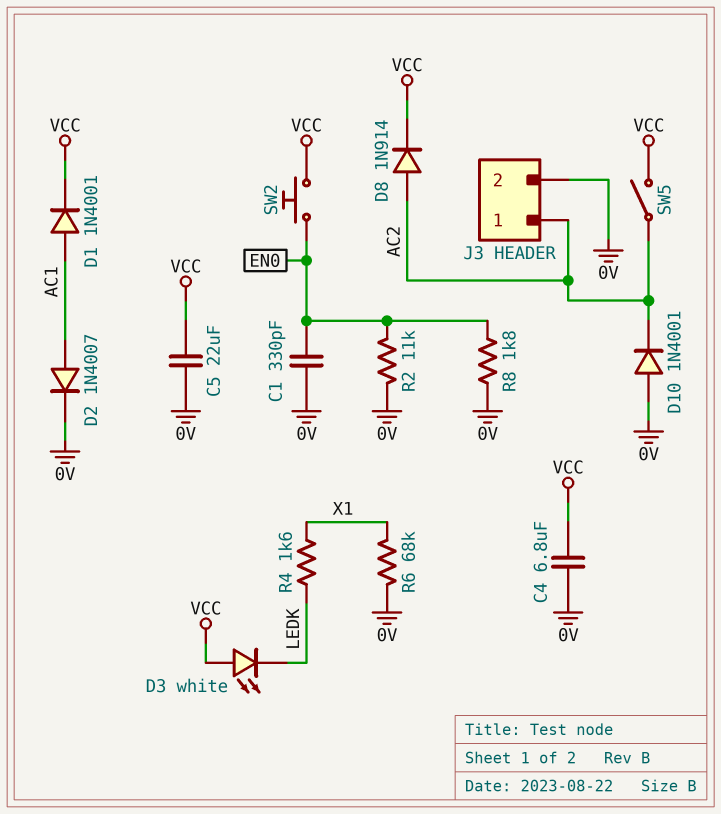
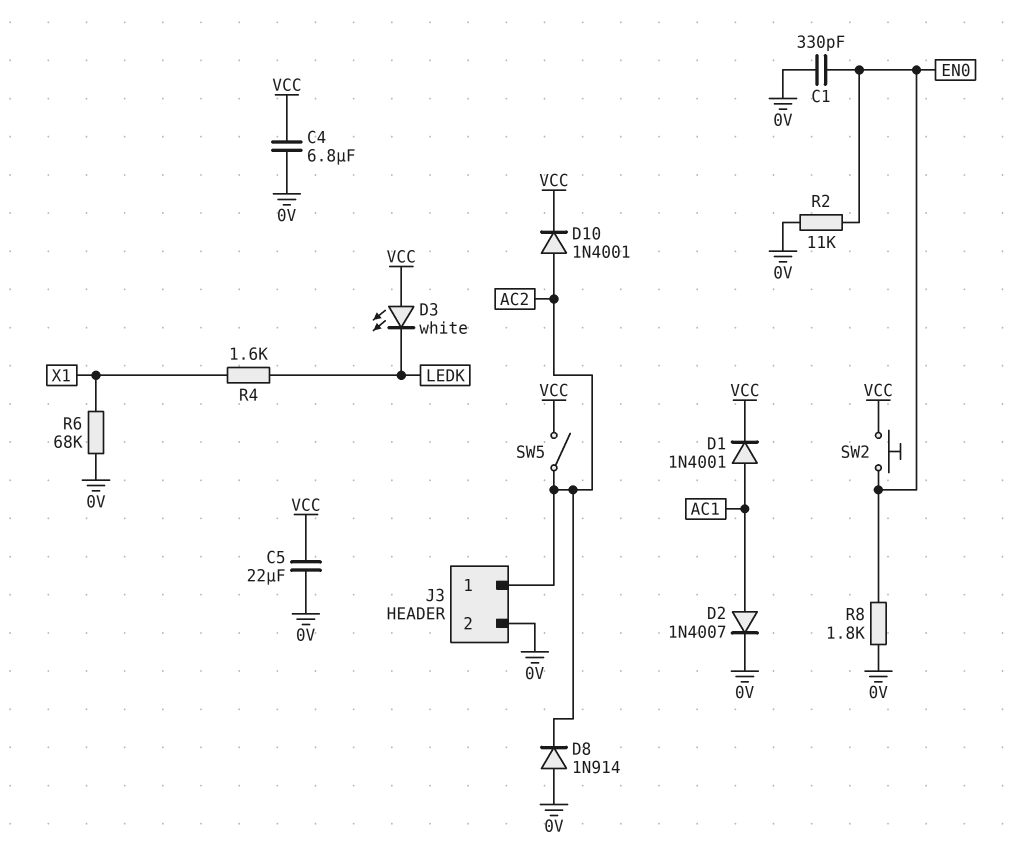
D8: diode 1N914 (A AC2, K VCC) -> diode 1N914 (A 0V, K AC2)
D10: diode 1N4001 (A 0V, K AC2) -> diode 1N4001 (A AC2, K VCC)

